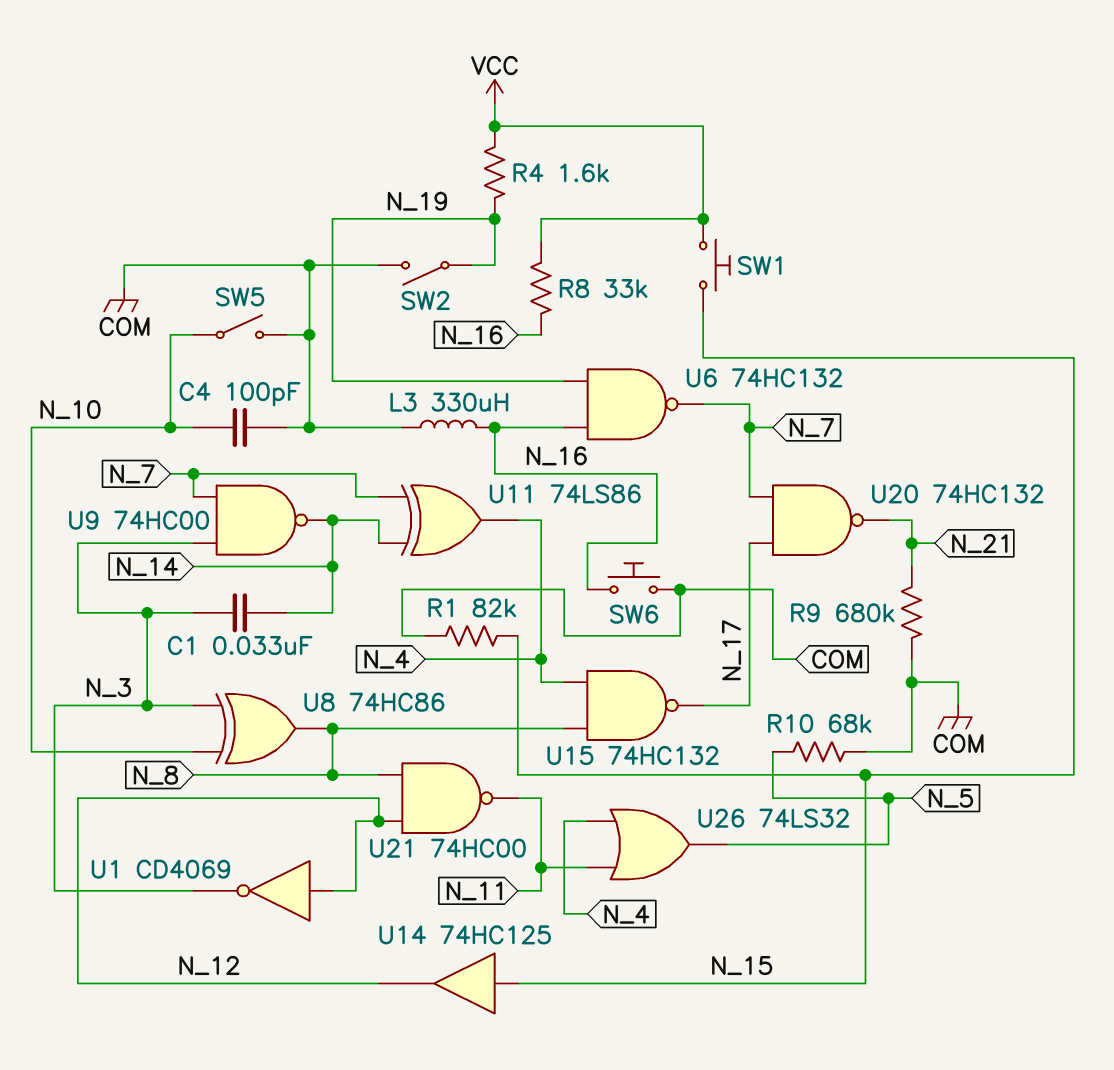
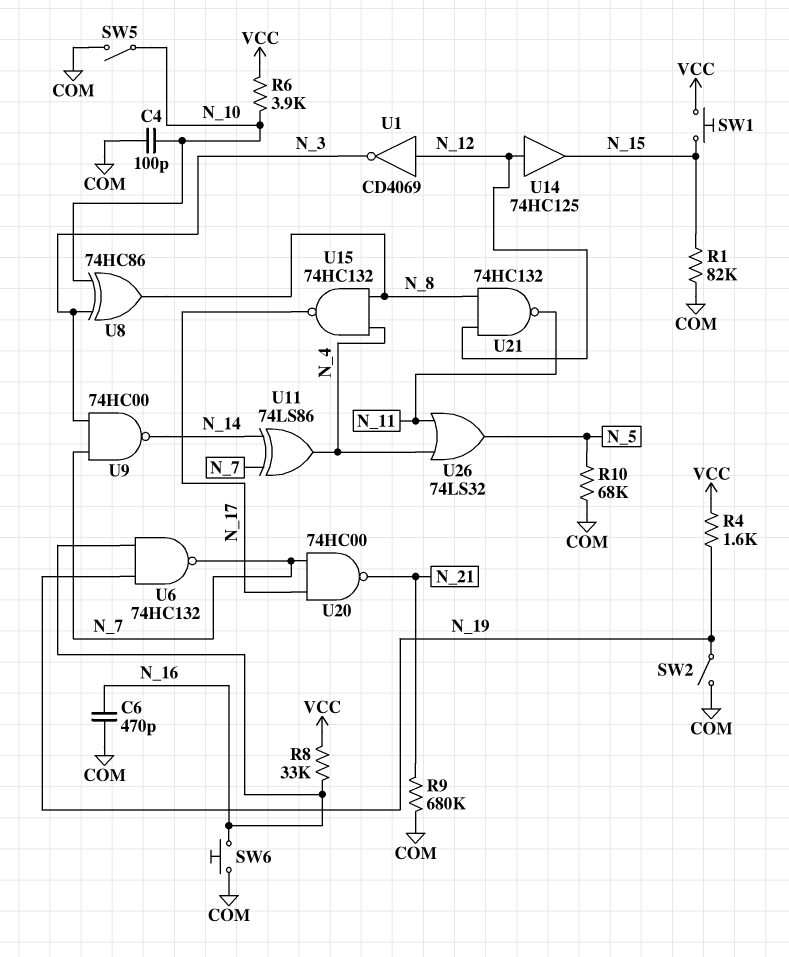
C1: 33nF (N_3, N_14) -> none
C6: none -> 470pF (COM, N_16)
L3: 330uH (COM, N_16) -> none
R6: none -> 3.9k (N_10, VCC)
U14: buffer 74HC125 (in N_15, out N_12) -> buffer 74HC125 (in N_12, out N_15)
U20: NAND 74HC132 (in N_7, in N_17, out N_21) -> NAND 74HC00 (in N_7, in N_17, out N_21)
U21: NAND 74HC00 (in N_8, in N_12, out N_11) -> NAND 74HC132 (in N_8, in N_12, out N_11)

